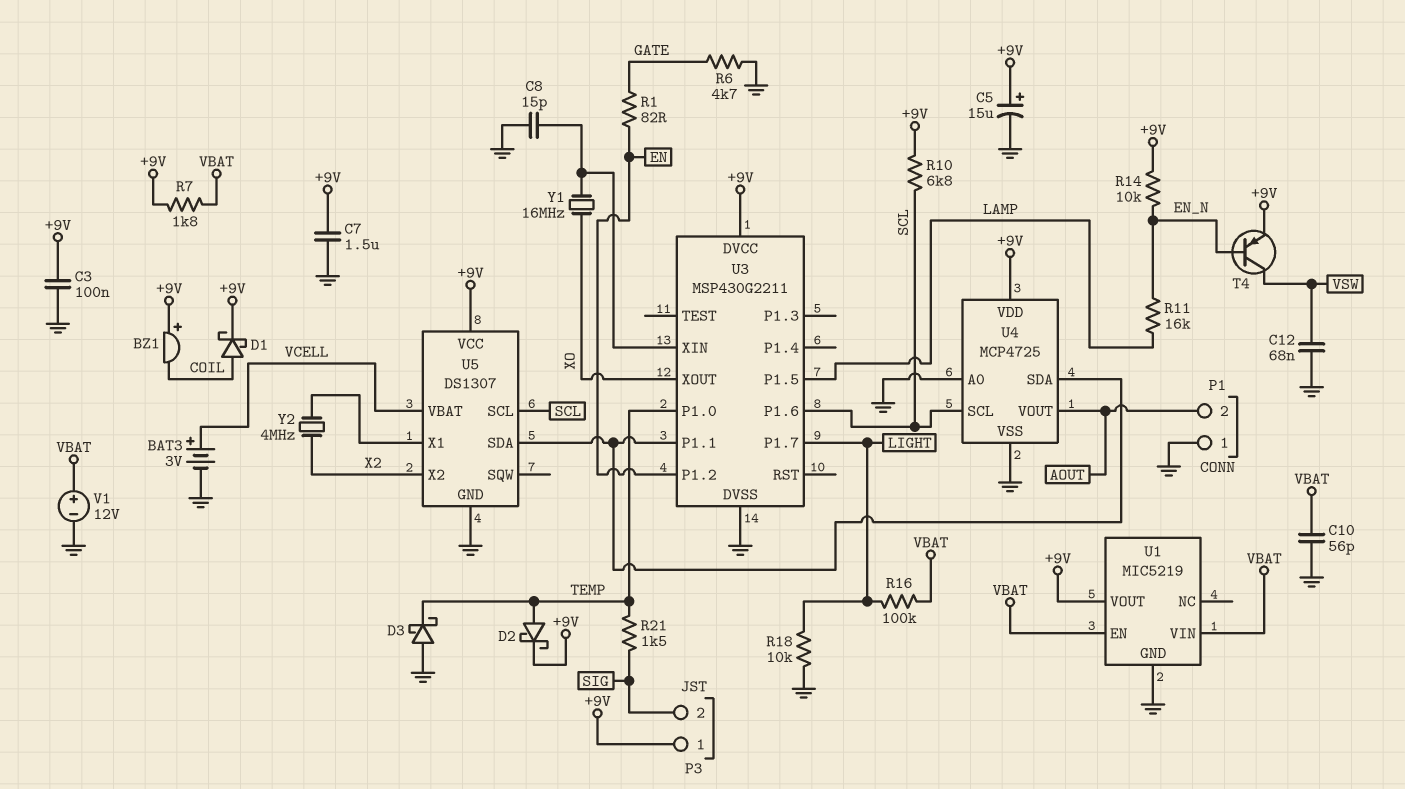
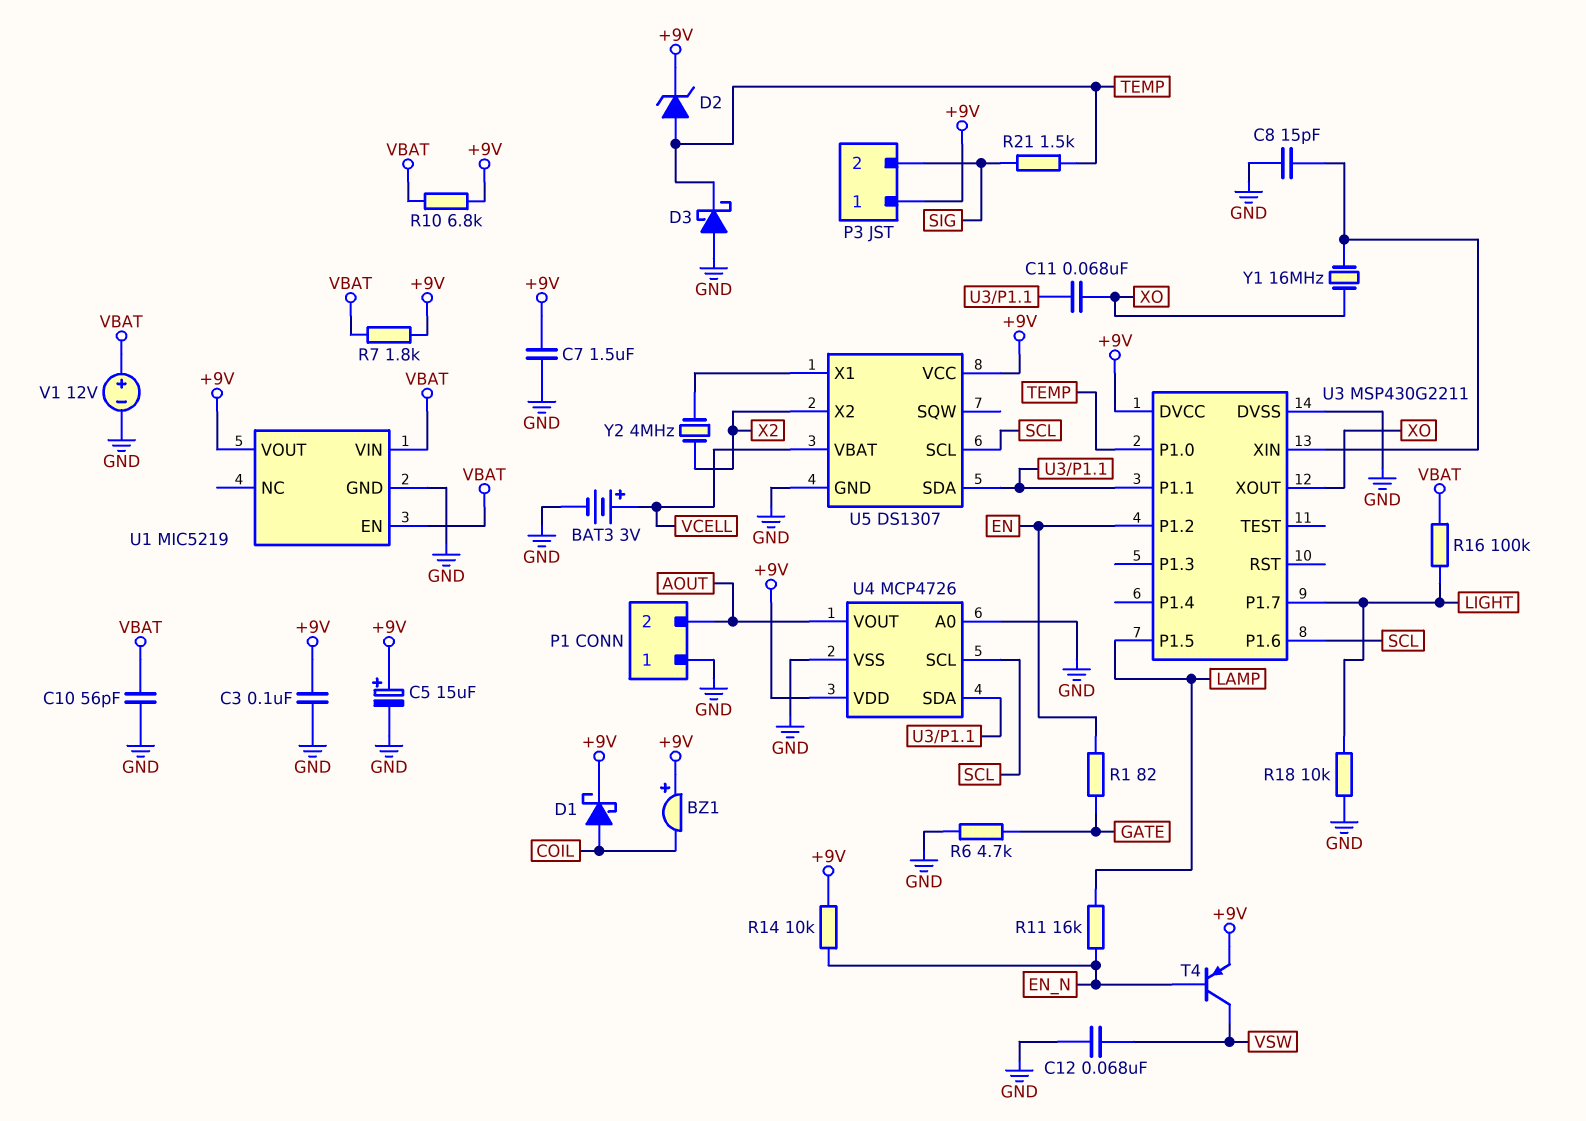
C11: none -> 68nF (U3/P1.1, XO)
D2: schottky (A TEMP, K +9V) -> zener (A TEMP, K +9V)
R10: 6.8k (+9V, SCL) -> 6.8k (+9V, VBAT)
U4: MCP4725 -> MCP4726

